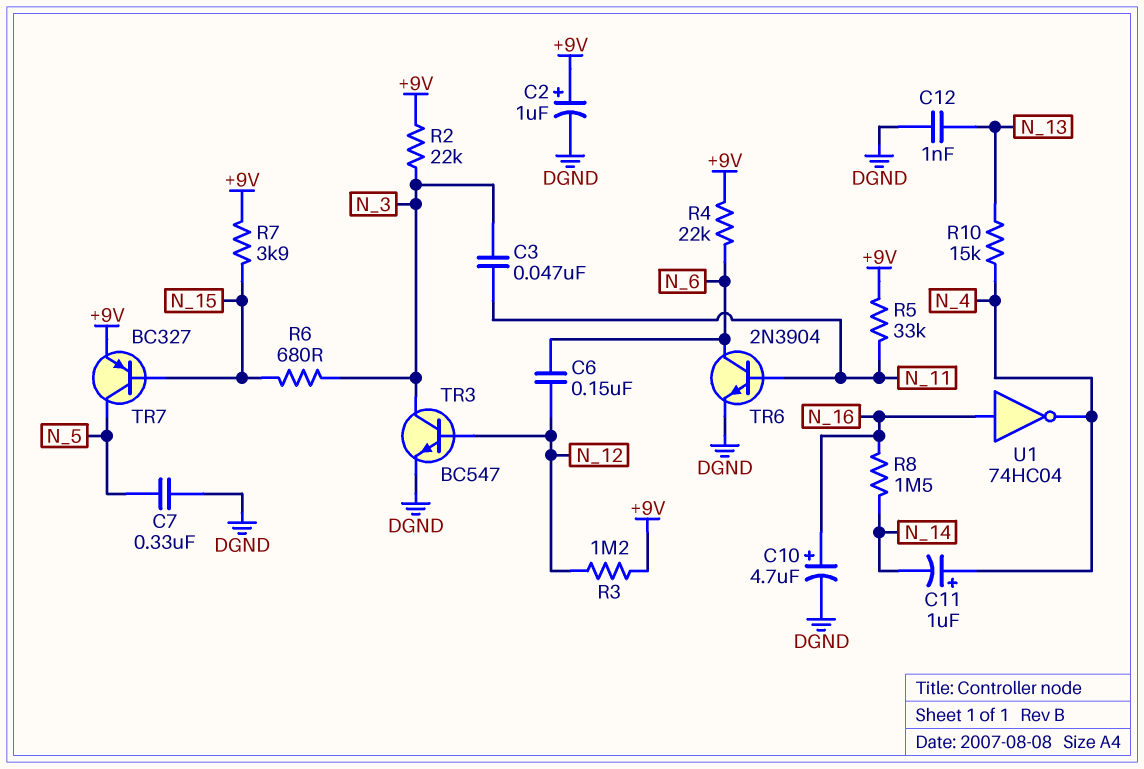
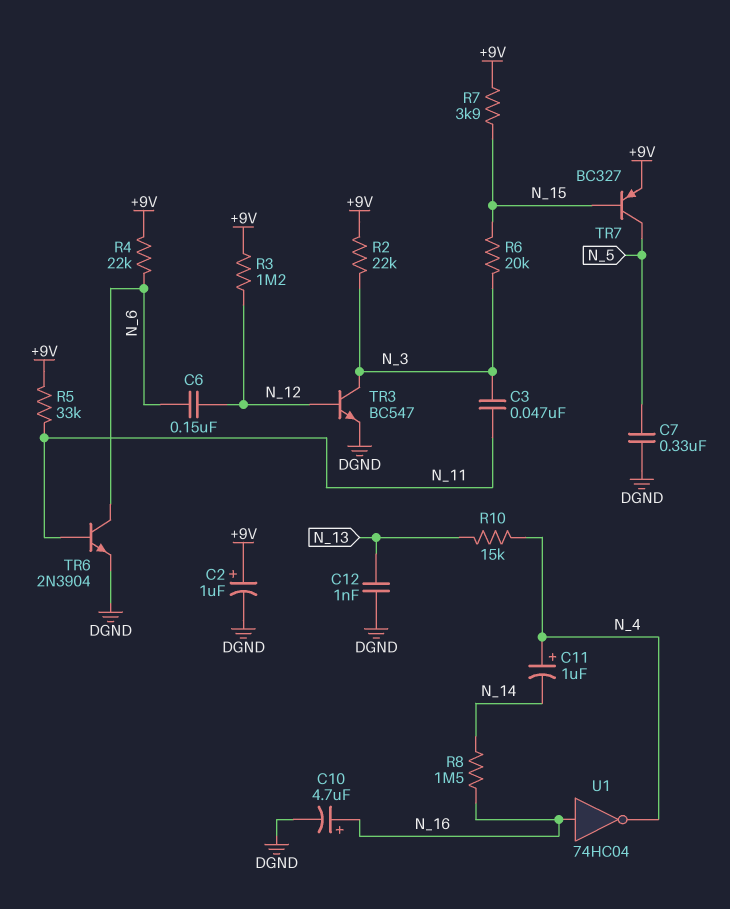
R6: 680 (N_3, N_15) -> 20k (N_3, N_15)

